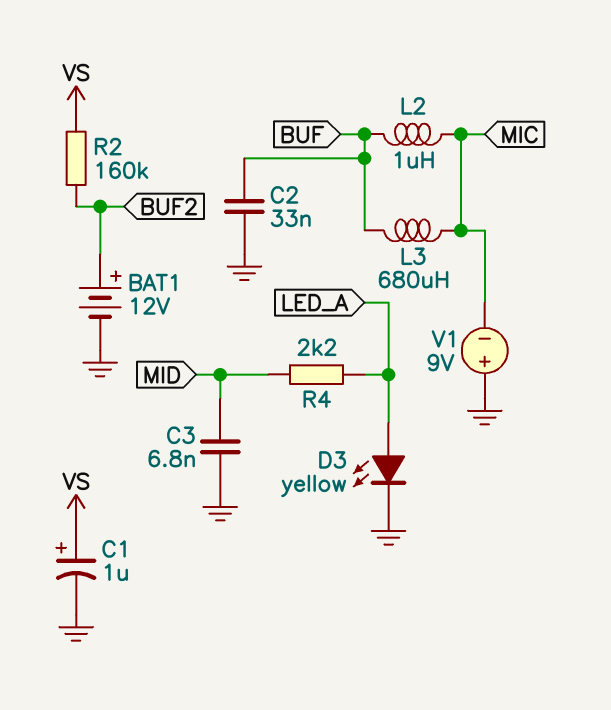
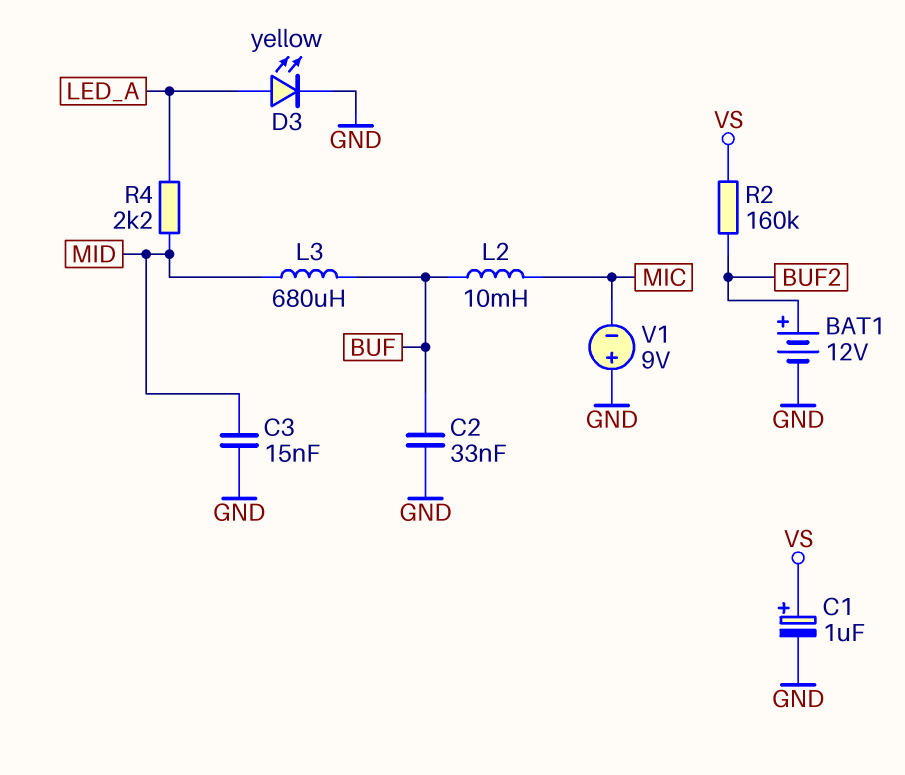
C3: 6.8nF (GND, MID) -> 15nF (GND, MID)
L2: 1uH (BUF, MIC) -> 10mH (BUF, MIC)
L3: 680uH (BUF, MIC) -> 680uH (BUF, MID)

